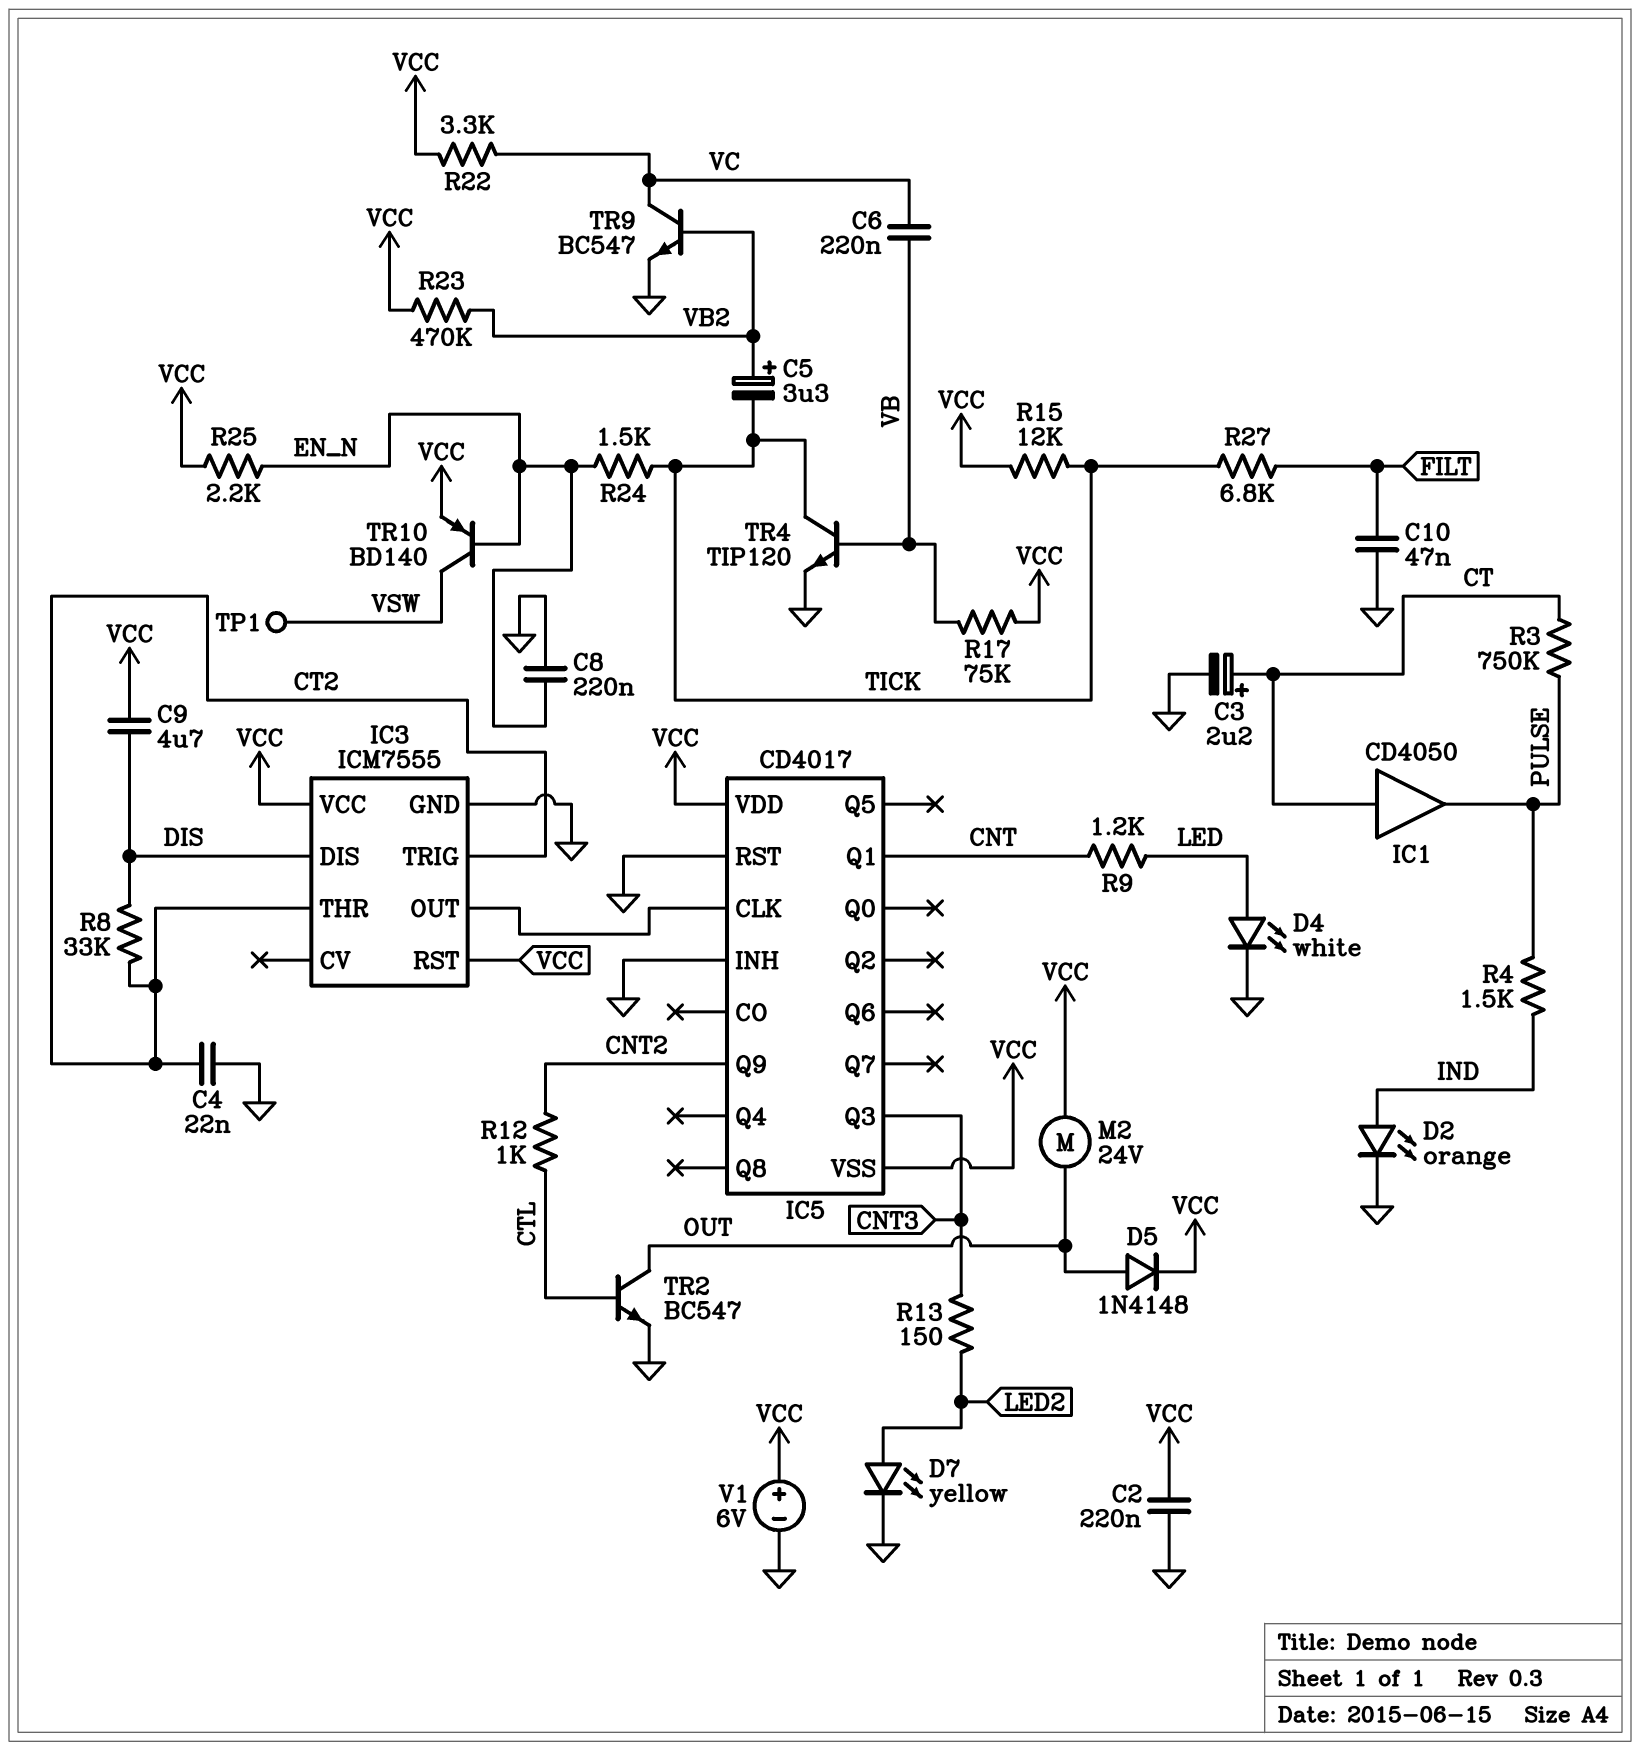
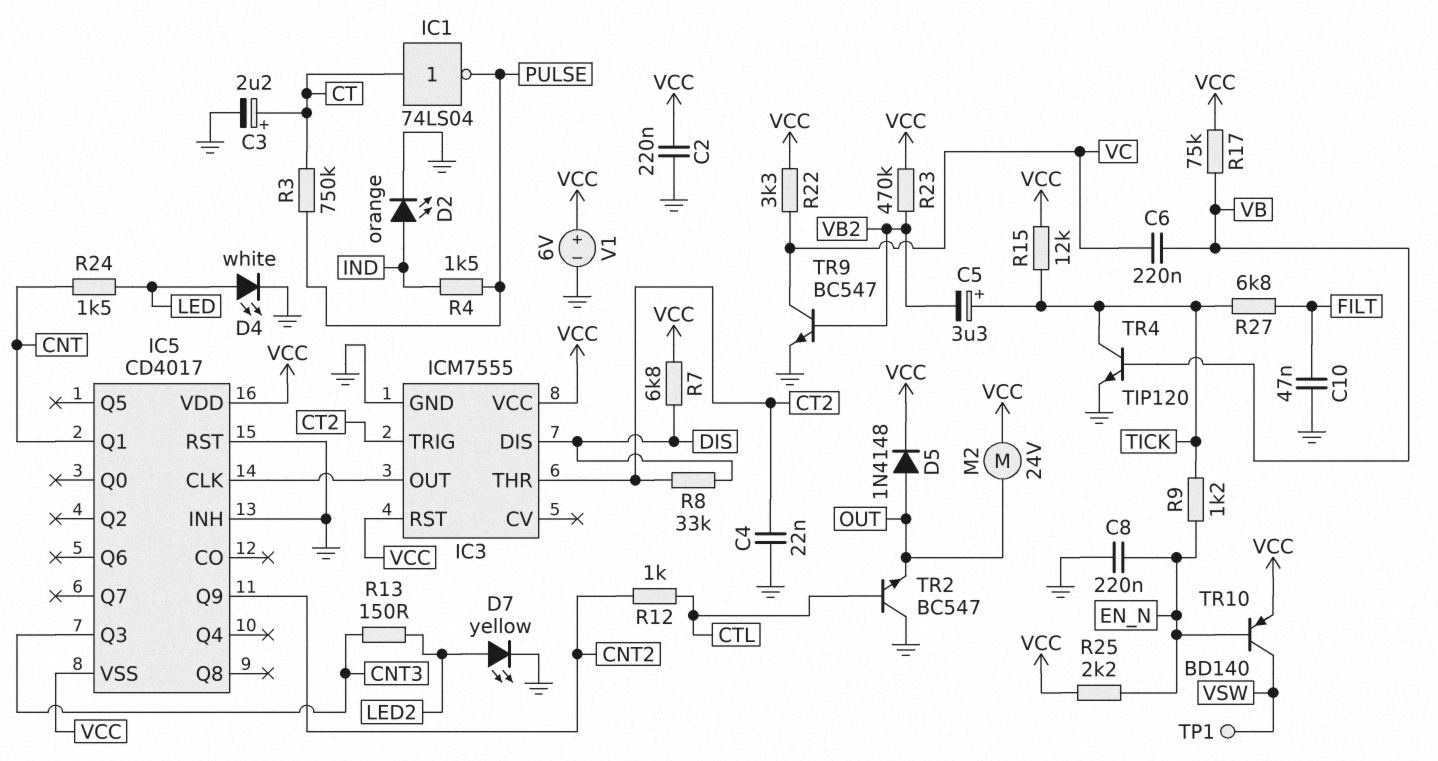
C5: 3.3uF (plus VB2, minus TICK) -> 3.3uF (plus TICK, minus VB2)
C9: 4.7uF (DIS, VCC) -> none
IC1: buffer CD4050 (in CT, out PULSE) -> NOT 74LS04 (in CT, out PULSE)
R7: none -> 6.8k (DIS, VCC)
R9: 1.2k (CNT, LED) -> 1.2k (EN_N, TICK)
R24: 1.5k (EN_N, TICK) -> 1.5k (CNT, LED)
TR2: NPN BC547 (B CTL, C OUT, E GND) -> NPN BC547 (B CTL, C GND, E OUT)

